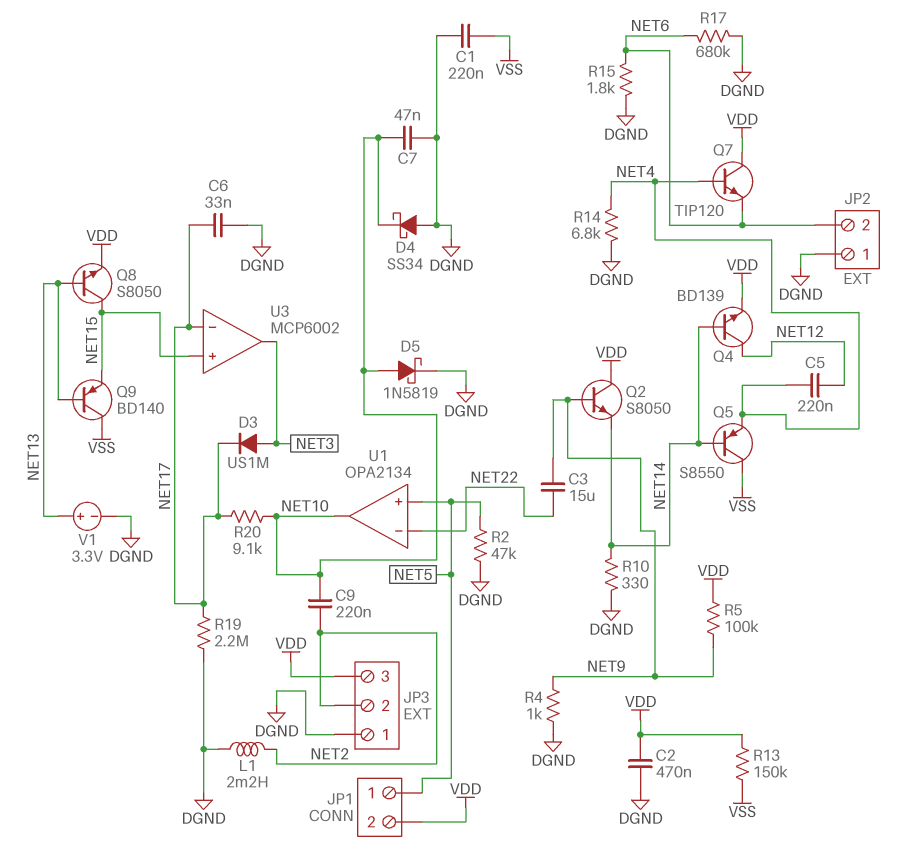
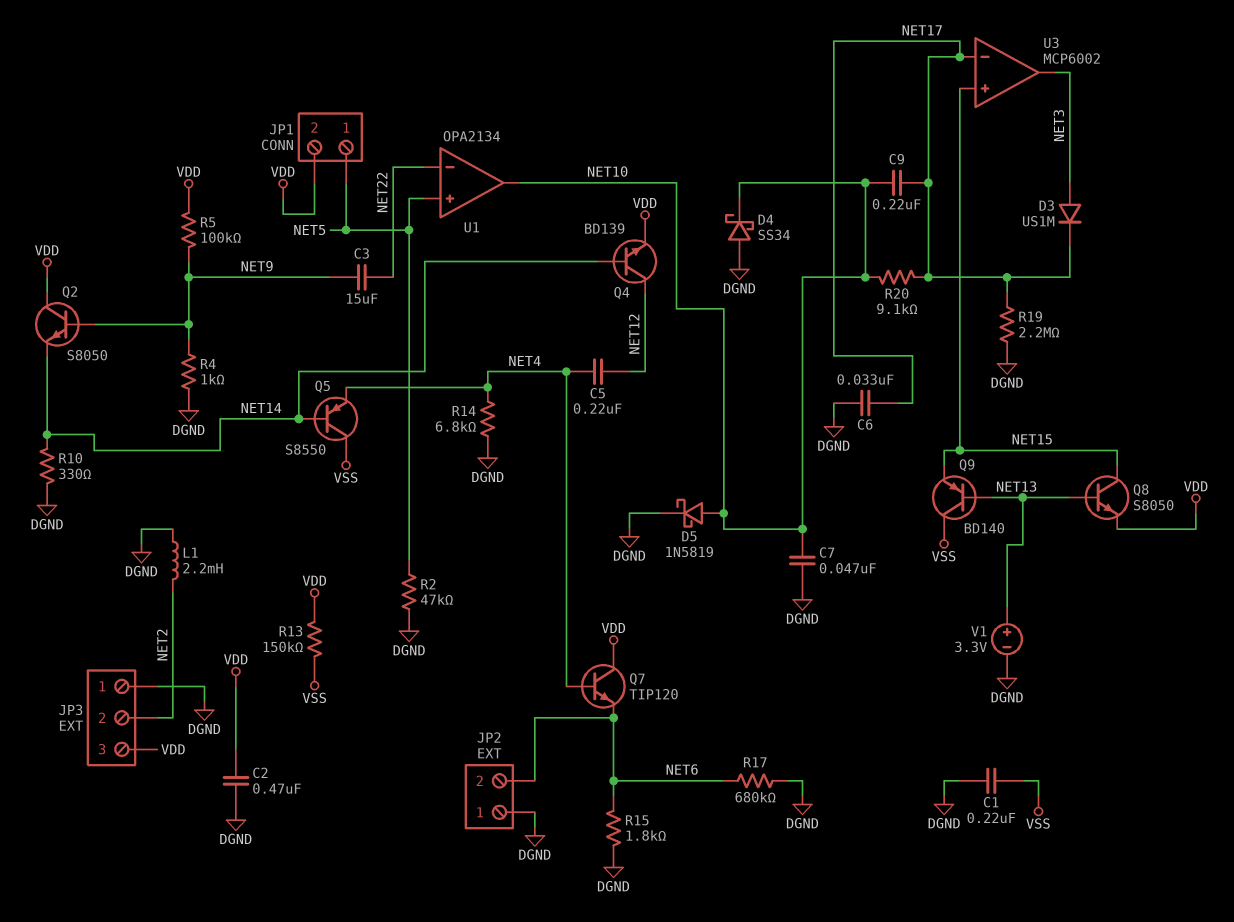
C9: 220nF (NET2, NET10) -> 220nF (NET10, NET17)

